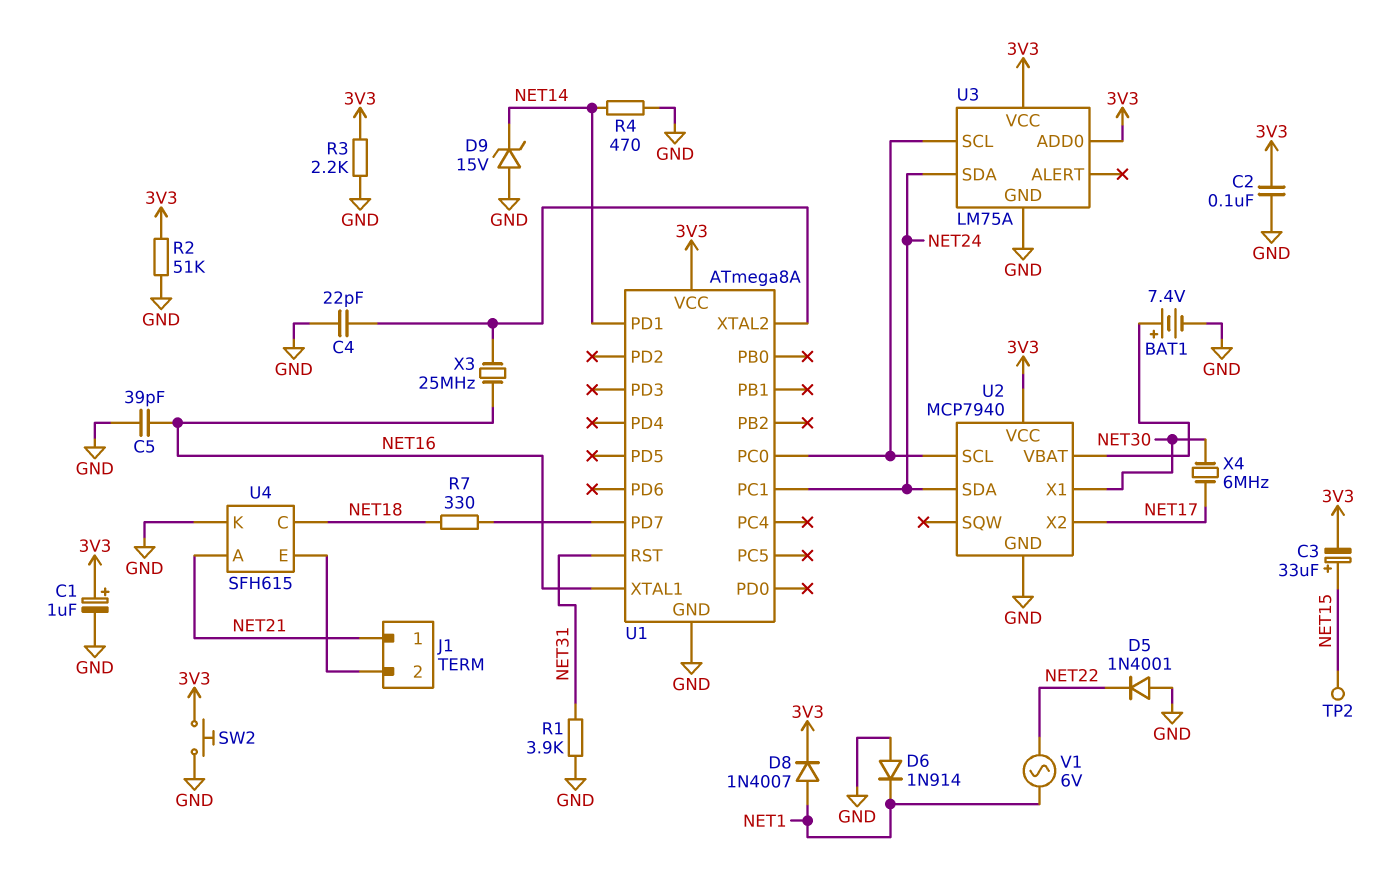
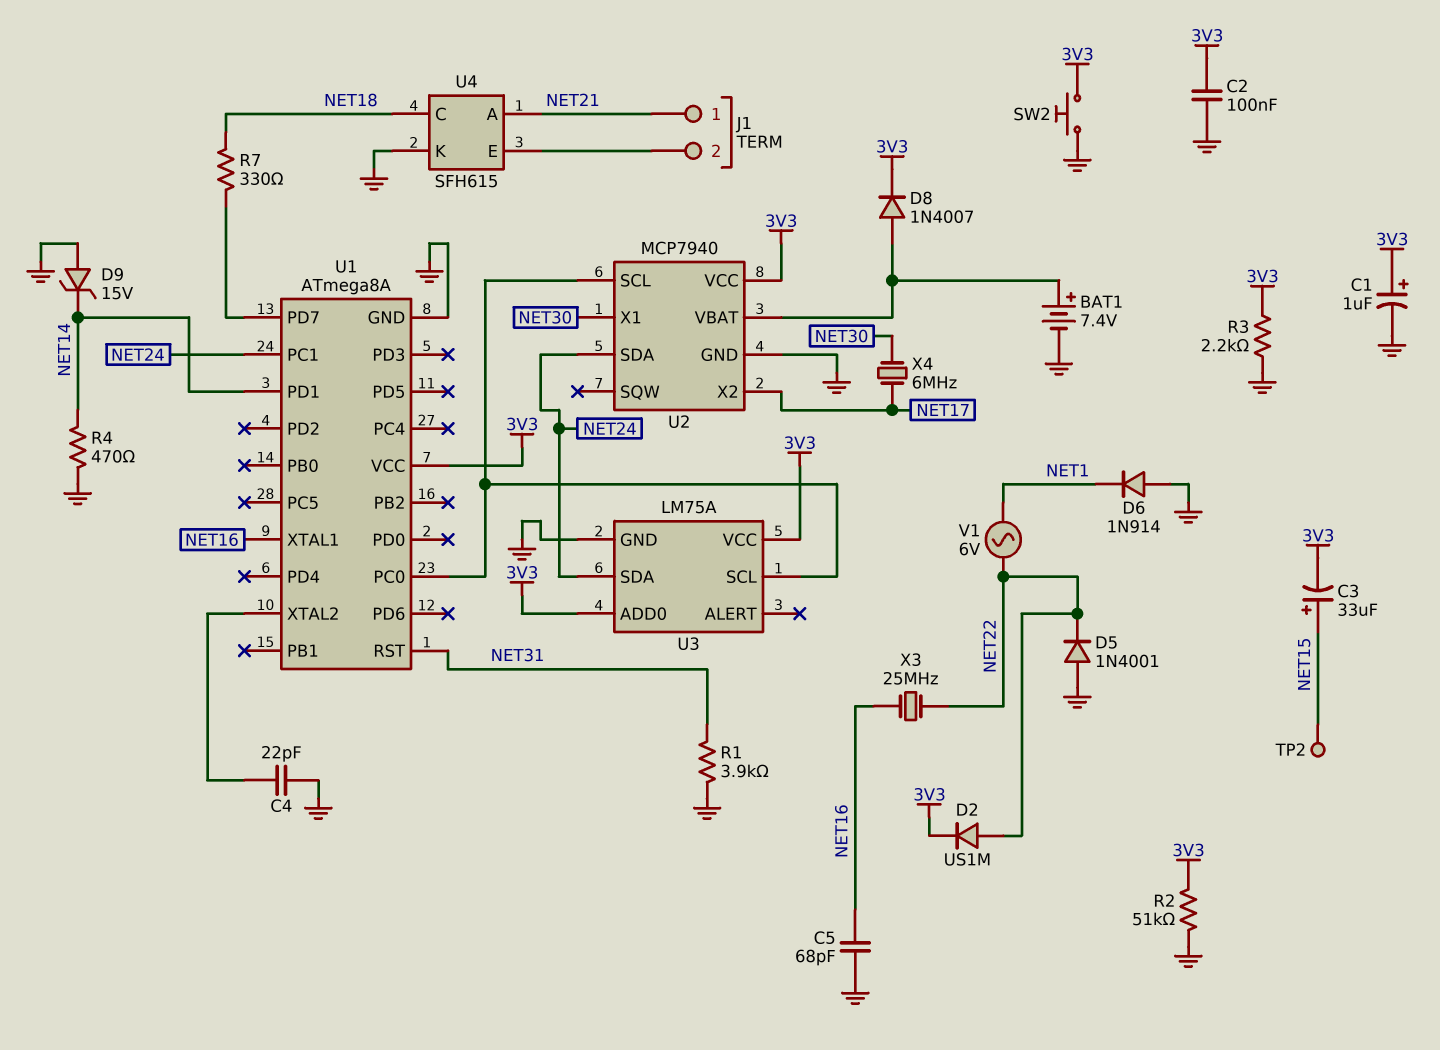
C5: 39pF (GND, NET16) -> 68pF (GND, NET16)
D2: none -> diode US1M (A NET22, K 3V3)
D8: diode 1N4007 (A NET1, K 3V3) -> diode 1N4007 (A U2/VBAT, K 3V3)
X3: 25MHz (NET16, U1/XTAL2) -> 25MHz (NET16, NET22)

